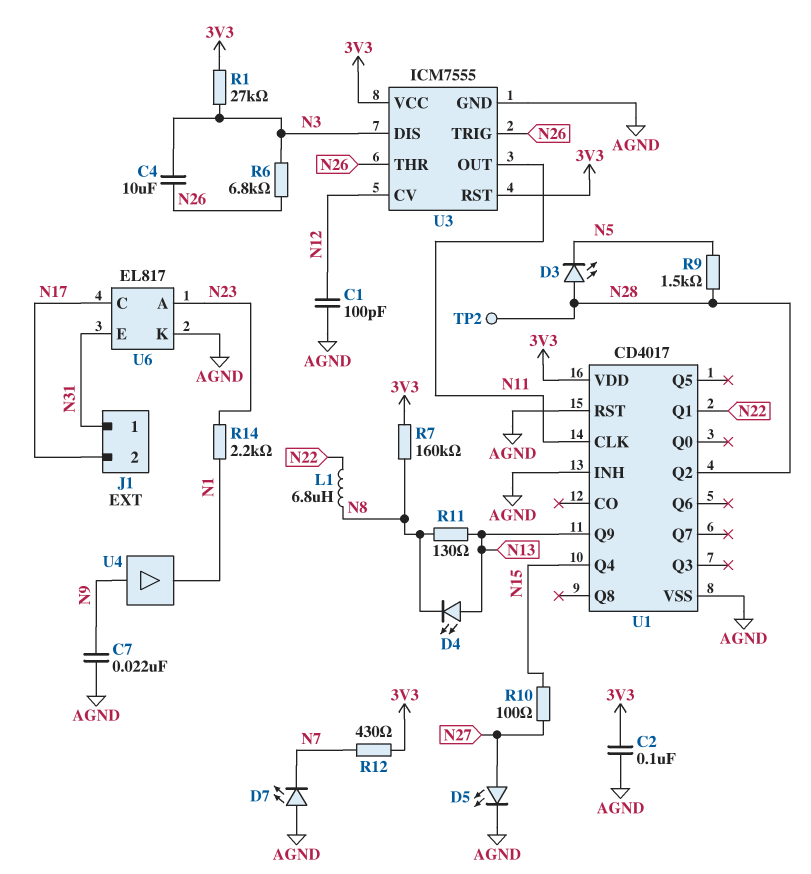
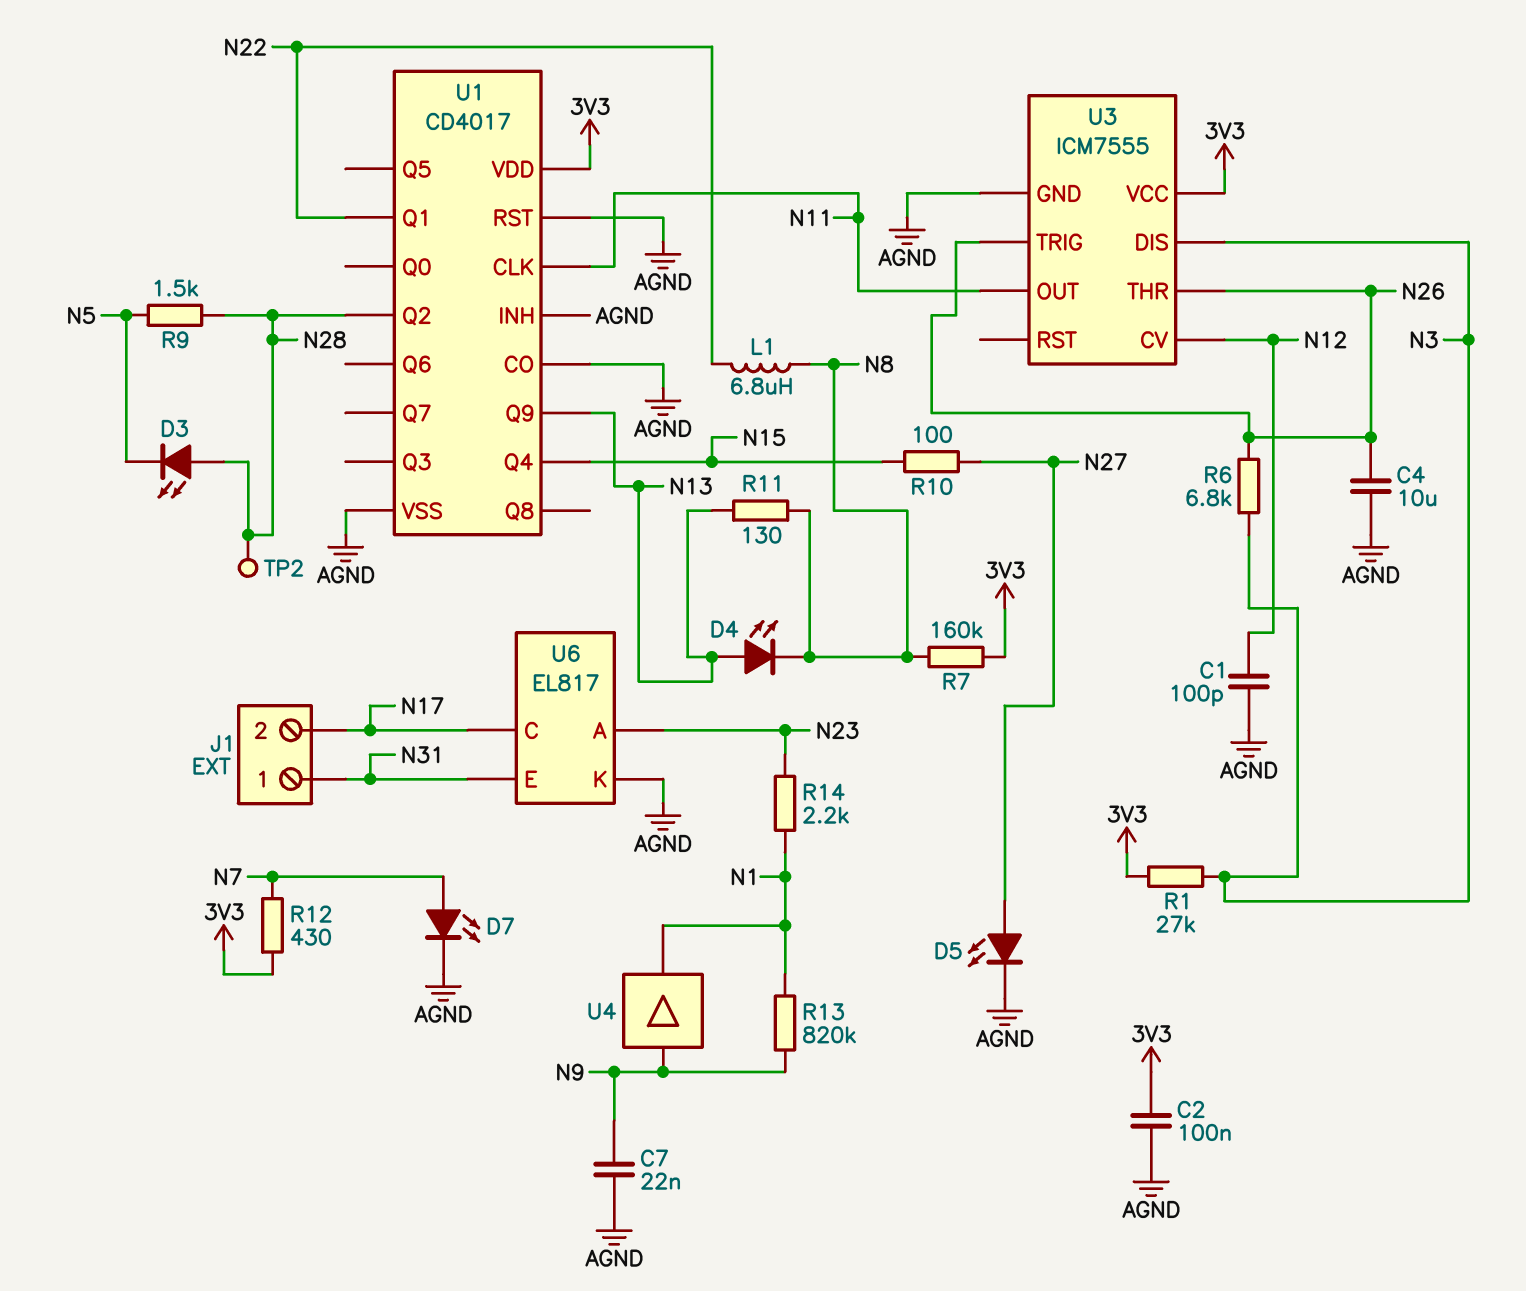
C4: 10uF (N3, N26) -> 10uF (AGND, N26)
D7: LED (A AGND, K N7) -> LED (A N7, K AGND)
R13: none -> 820k (N1, N9)
U1 pin CO: none -> AGND
U3 pin RST: 3V3 -> none

